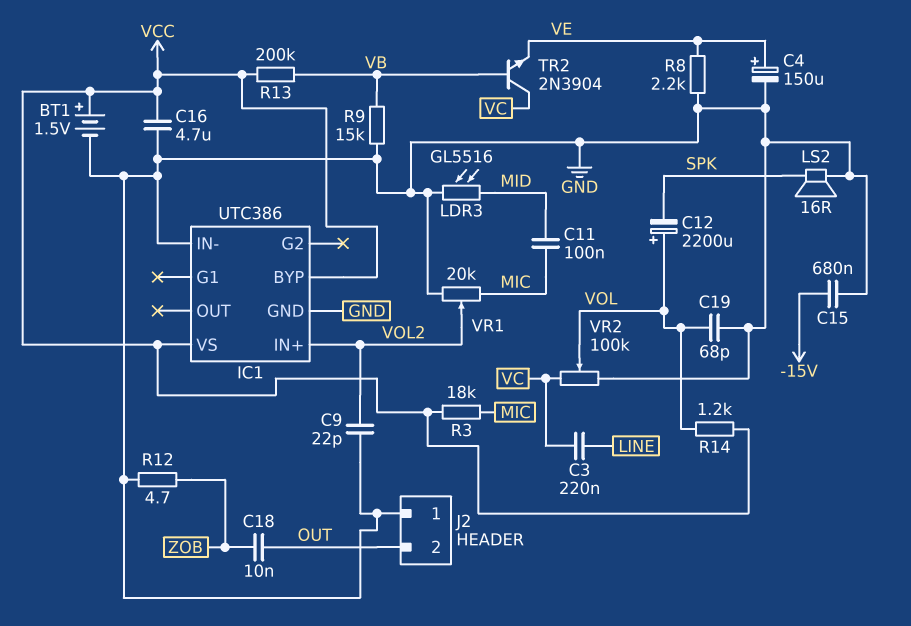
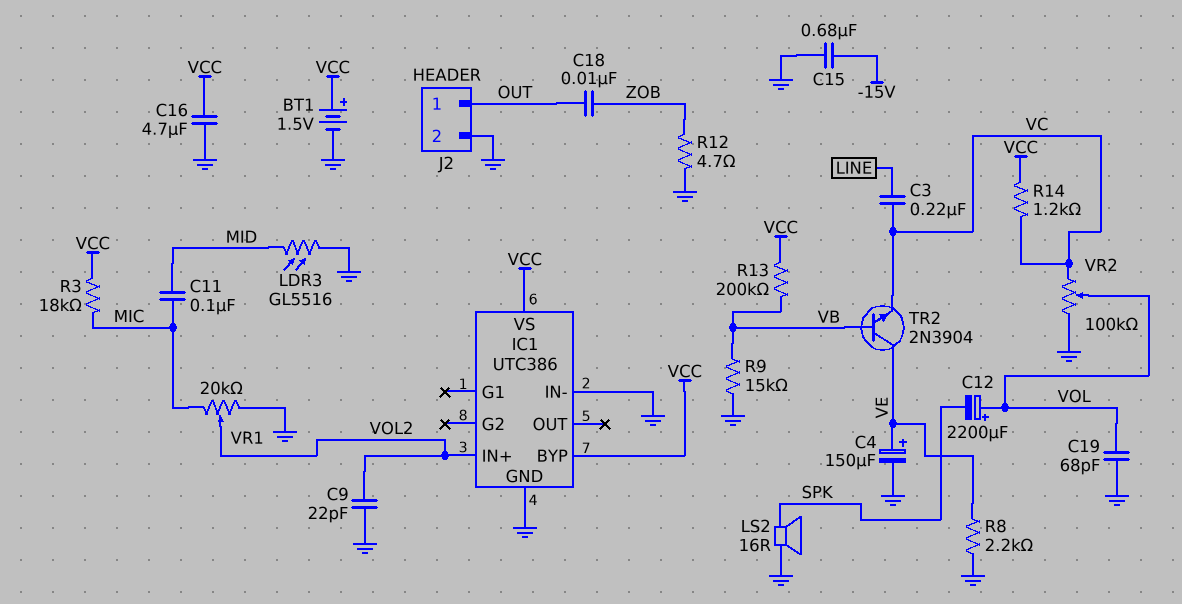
J2 pin 1: GND -> OUT
J2 pin 2: OUT -> GND
R14: 1.2k (VCC, VOL) -> 1.2k (VC, VCC)
TR2: NPN 2N3904 (B VB, C VC, E VE) -> NPN 2N3904 (B VB, C VE, E VC)

